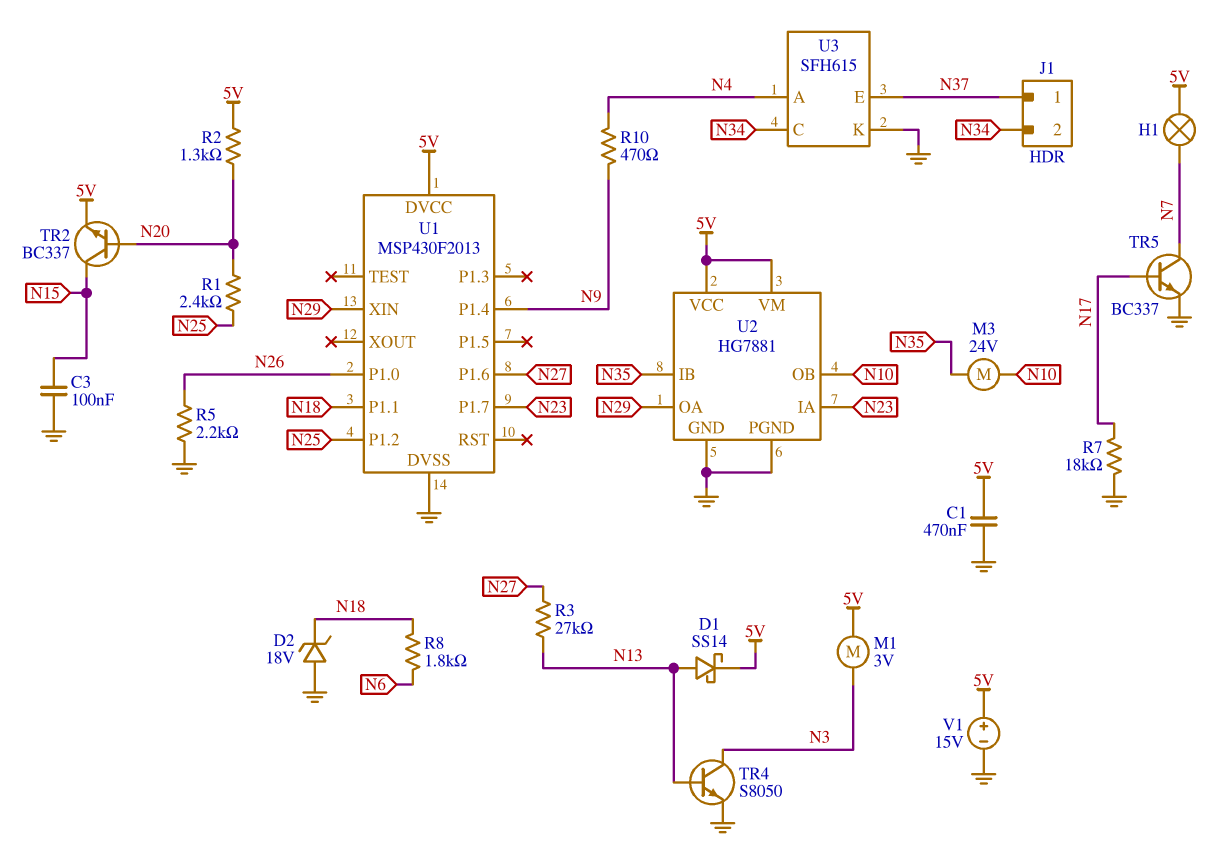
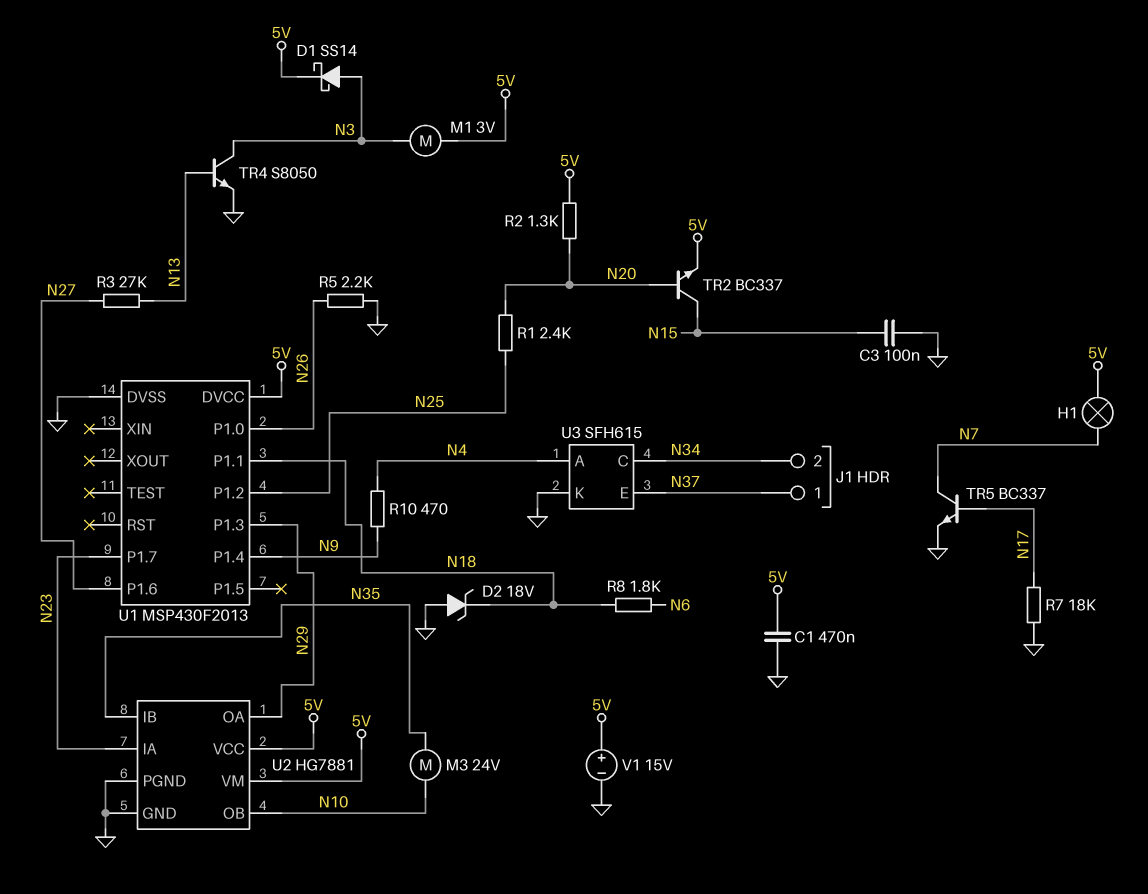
D1: schottky SS14 (A N13, K 5V) -> schottky SS14 (A N3, K 5V)
U1 pin P1.3: none -> N29
U1 pin XIN: N29 -> none

